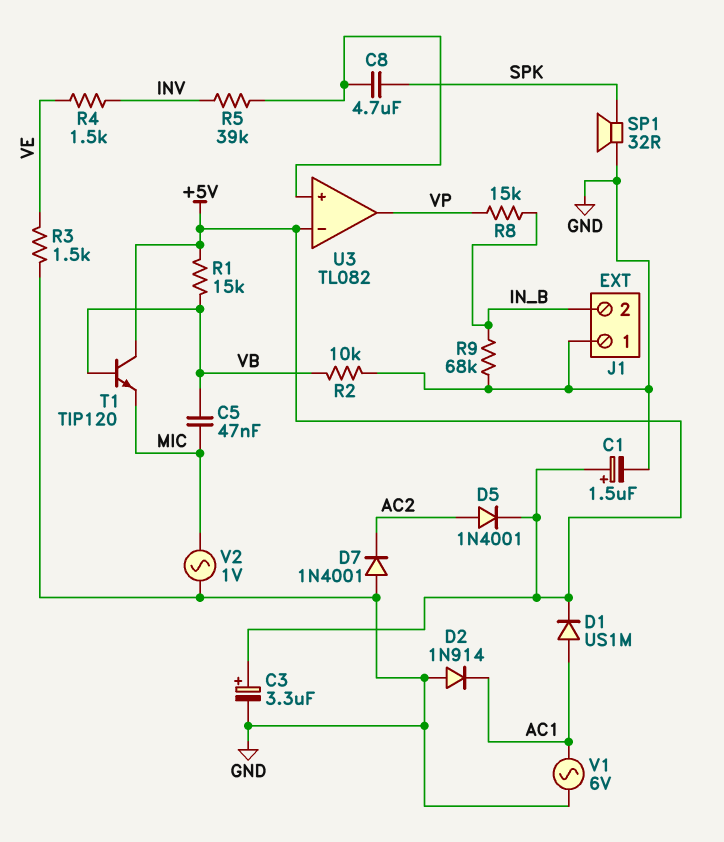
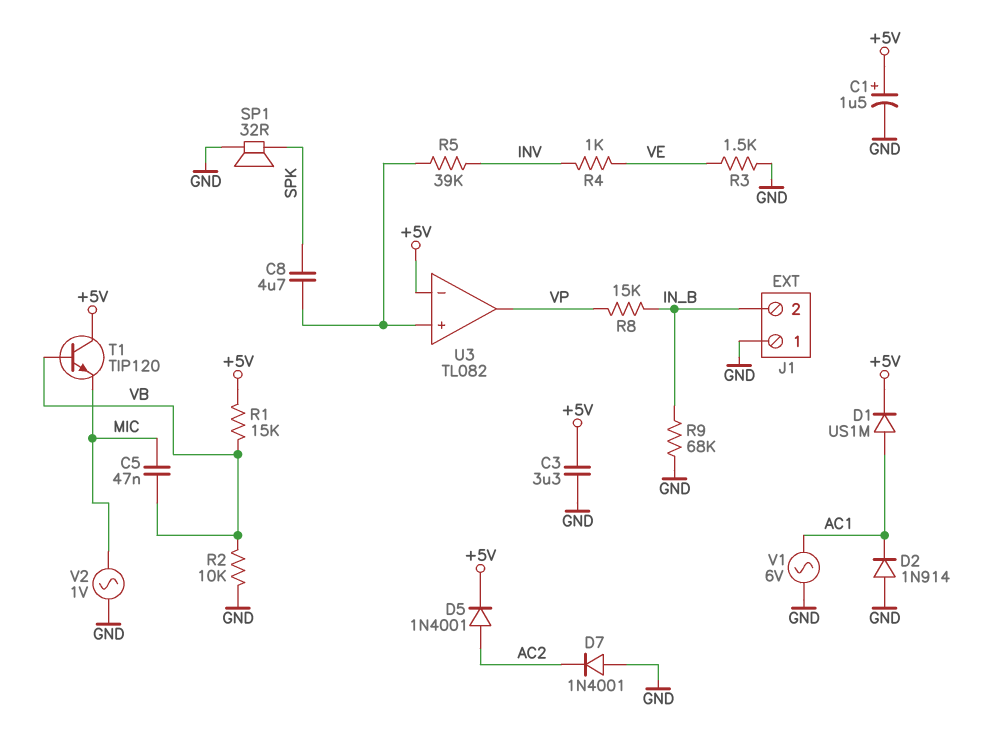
C3: 3.3uF (plus +5V, minus GND) -> 3.3uF (+5V, GND)
R4: 1.5k (INV, VE) -> 1k (INV, VE)

